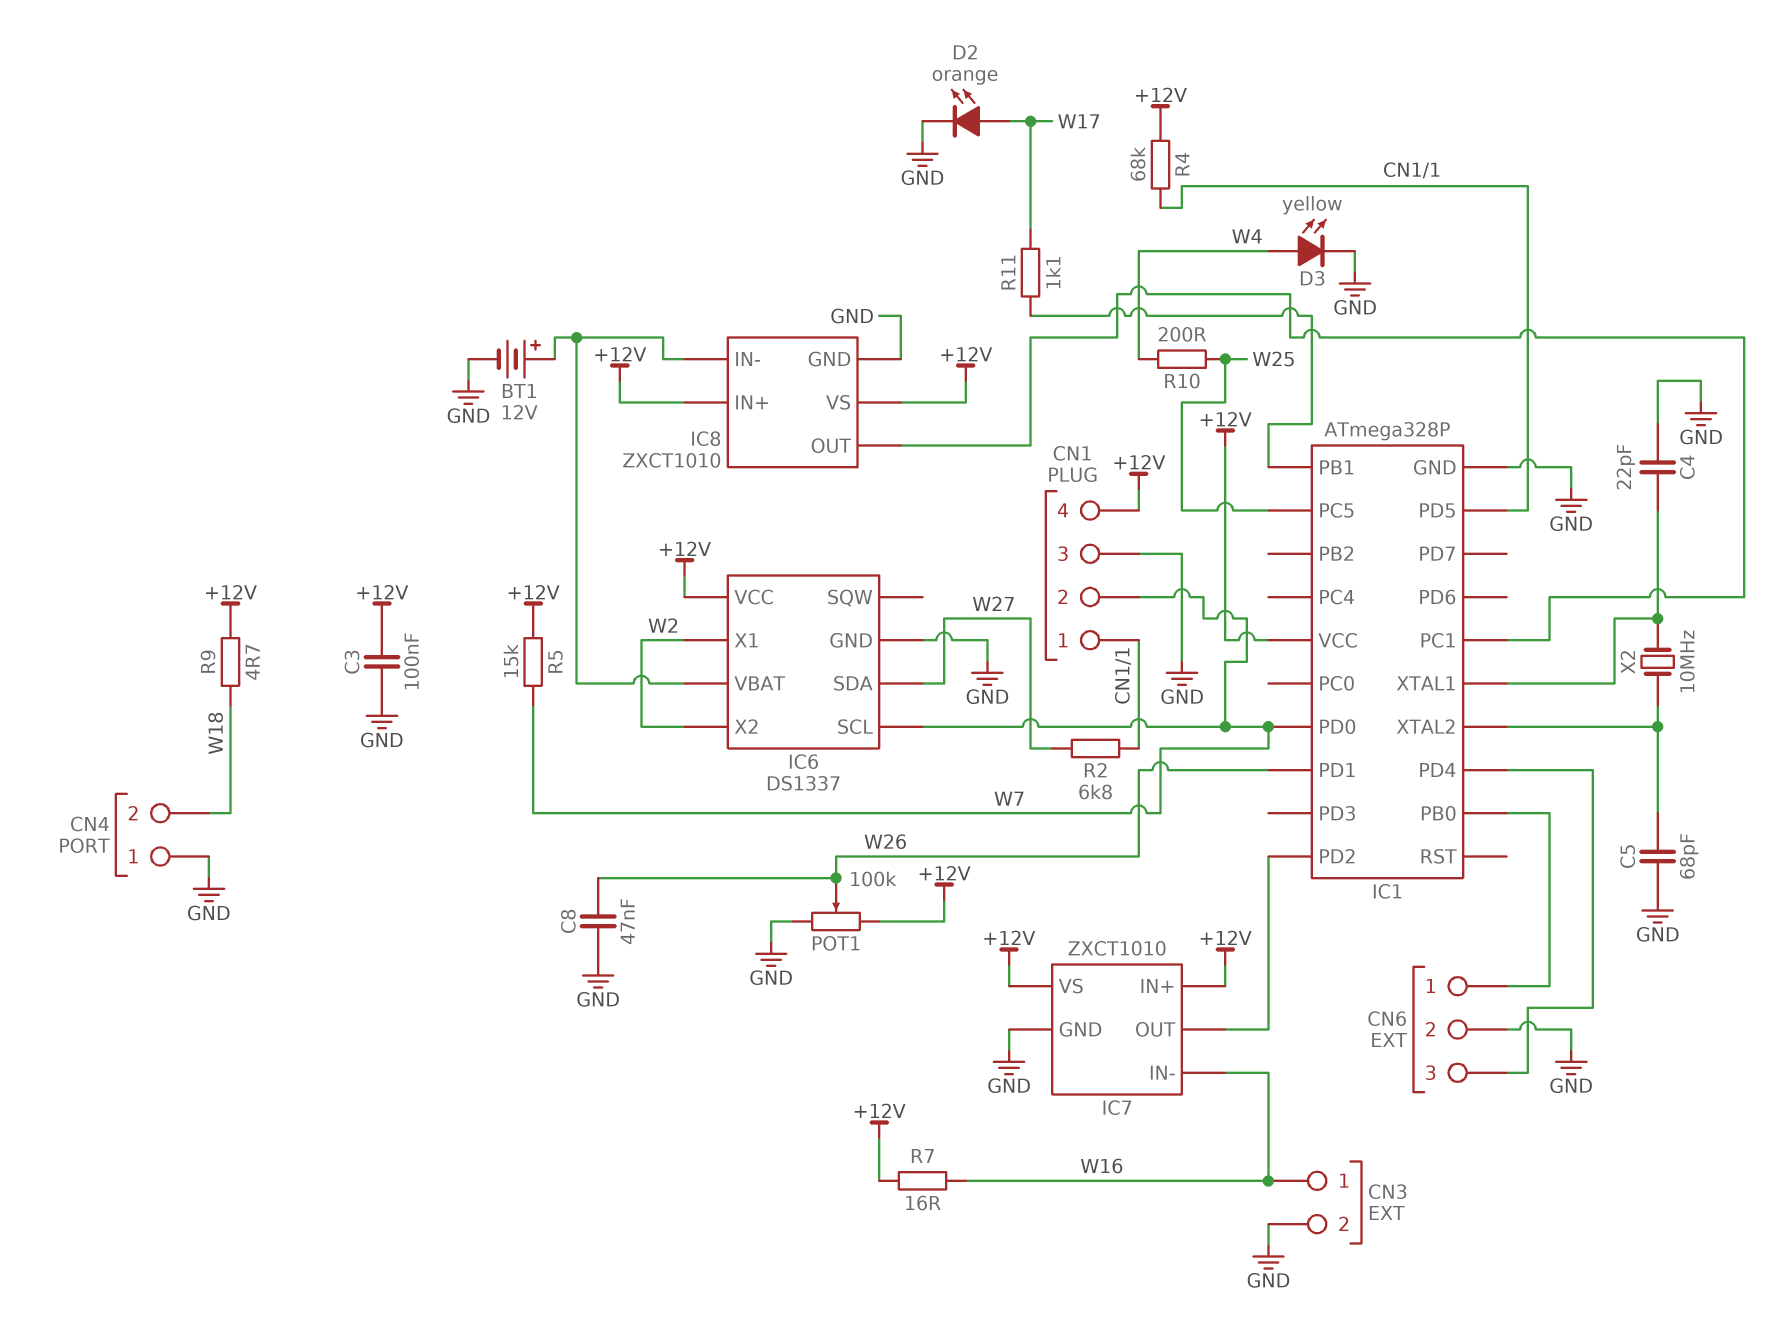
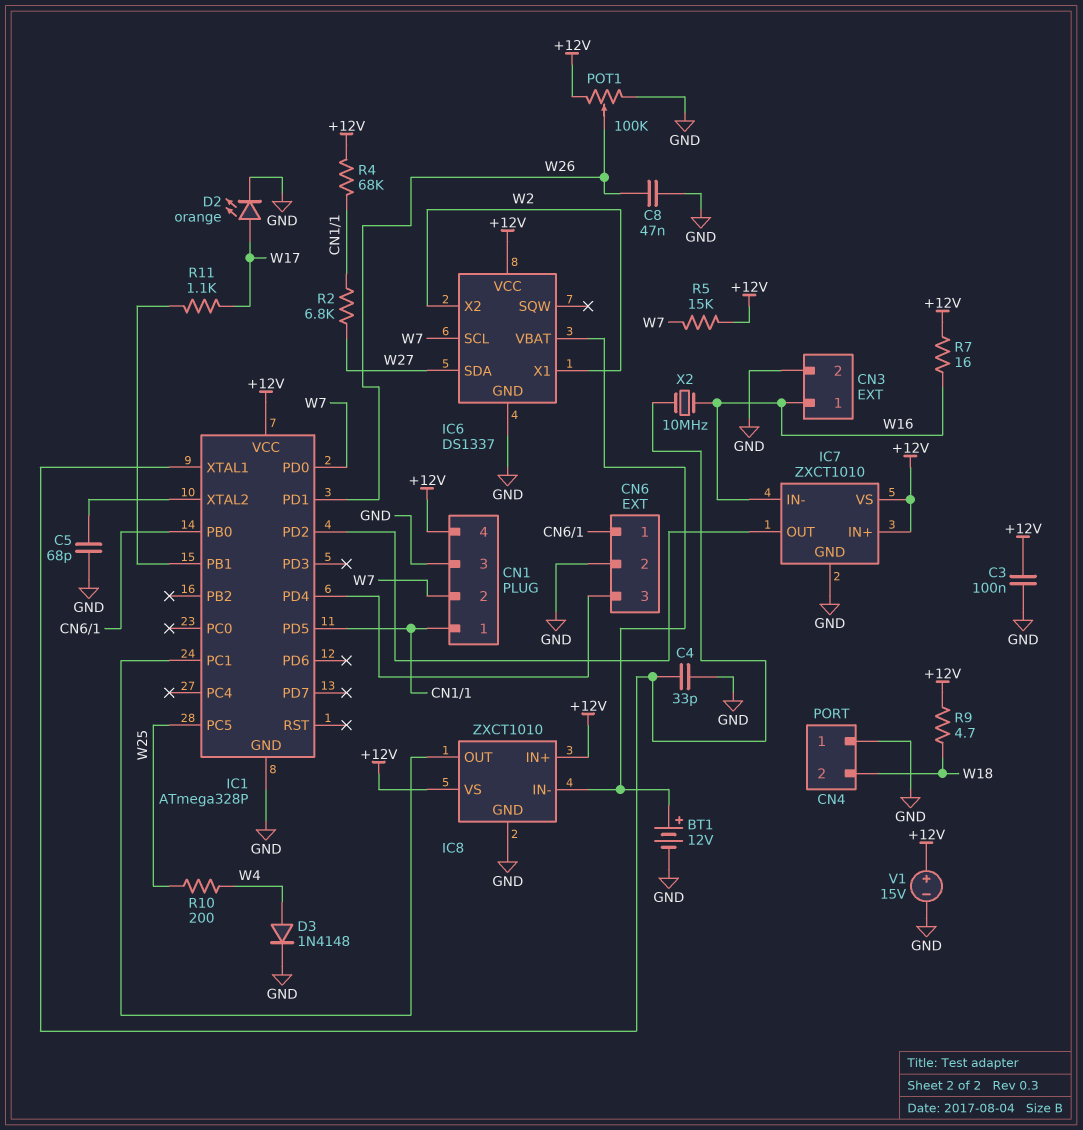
C4: 22pF (GND, IC1/XTAL1) -> 33pF (GND, IC1/XTAL1)
D3: LED yellow (A W4, K GND) -> diode 1N4148 (A W4, K GND)
V1: none -> 15V (plus +12V, minus GND)
X2: 10MHz (IC1/XTAL1, IC1/XTAL2) -> 10MHz (IC1/XTAL1, W16)

